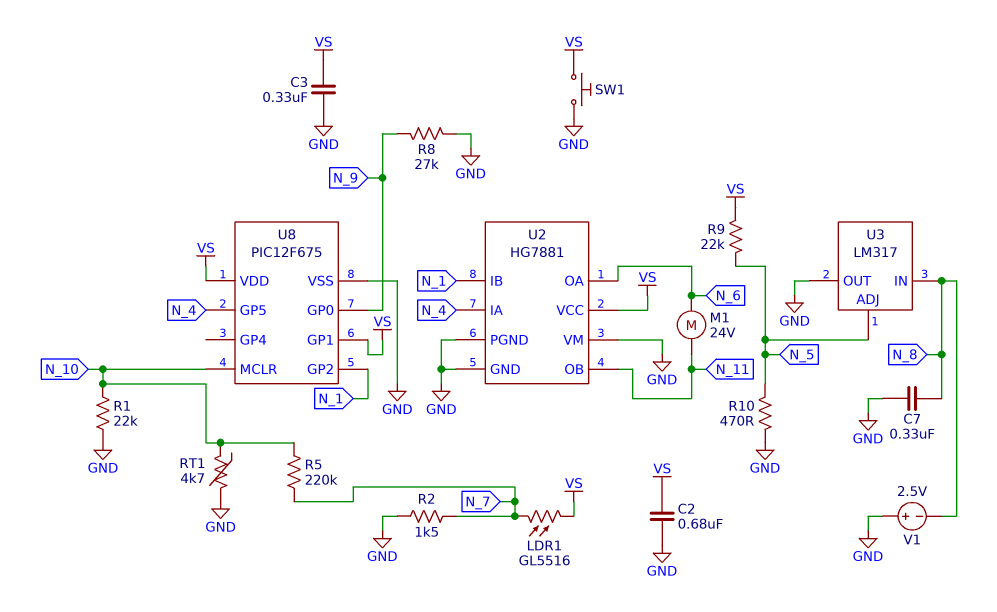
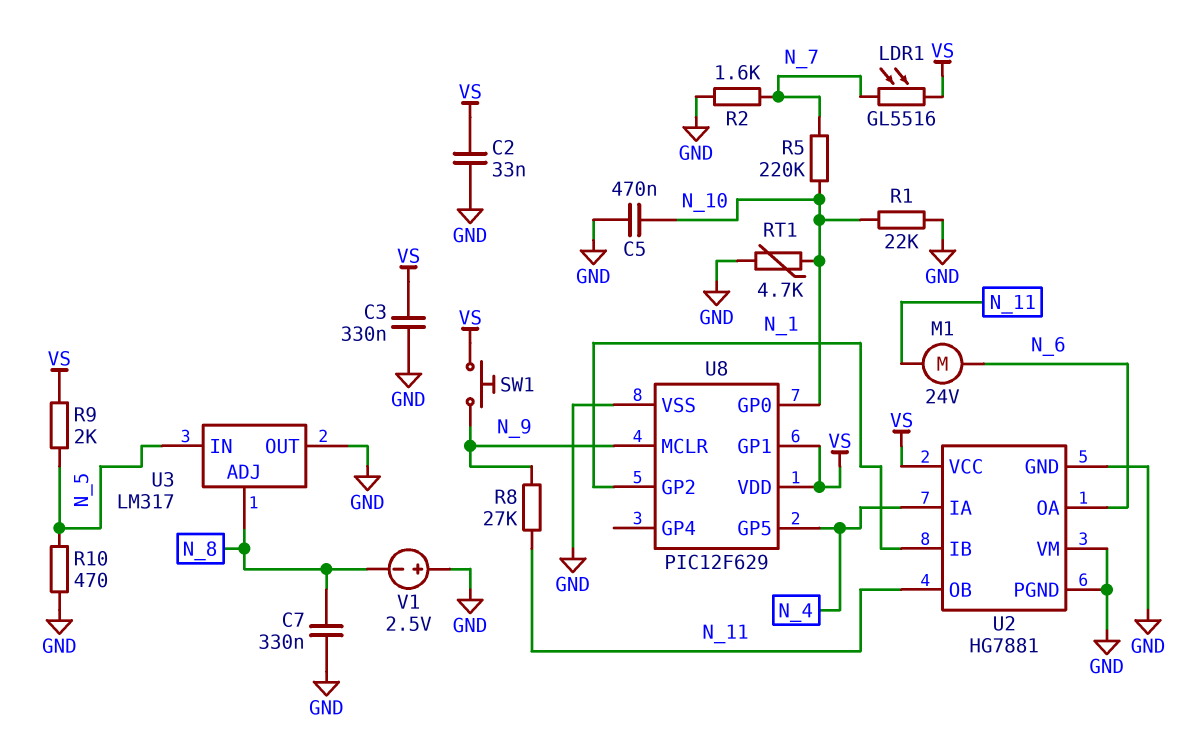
C2: 680nF (GND, VS) -> 33nF (GND, VS)
C5: none -> 470nF (GND, N_10)
R2: 1.5k (GND, N_7) -> 1.6k (GND, N_7)
R8: 27k (GND, N_9) -> 27k (N_9, N_11)
R9: 22k (N_5, VS) -> 2k (N_5, VS)
SW1: button (GND, VS) -> button (N_9, VS)
U3 pin ADJ: N_5 -> N_8
U3 pin IN: N_8 -> N_5
U8: PIC12F675 -> PIC12F629
U8 pin GP0: N_9 -> N_10
U8 pin MCLR: N_10 -> N_9

